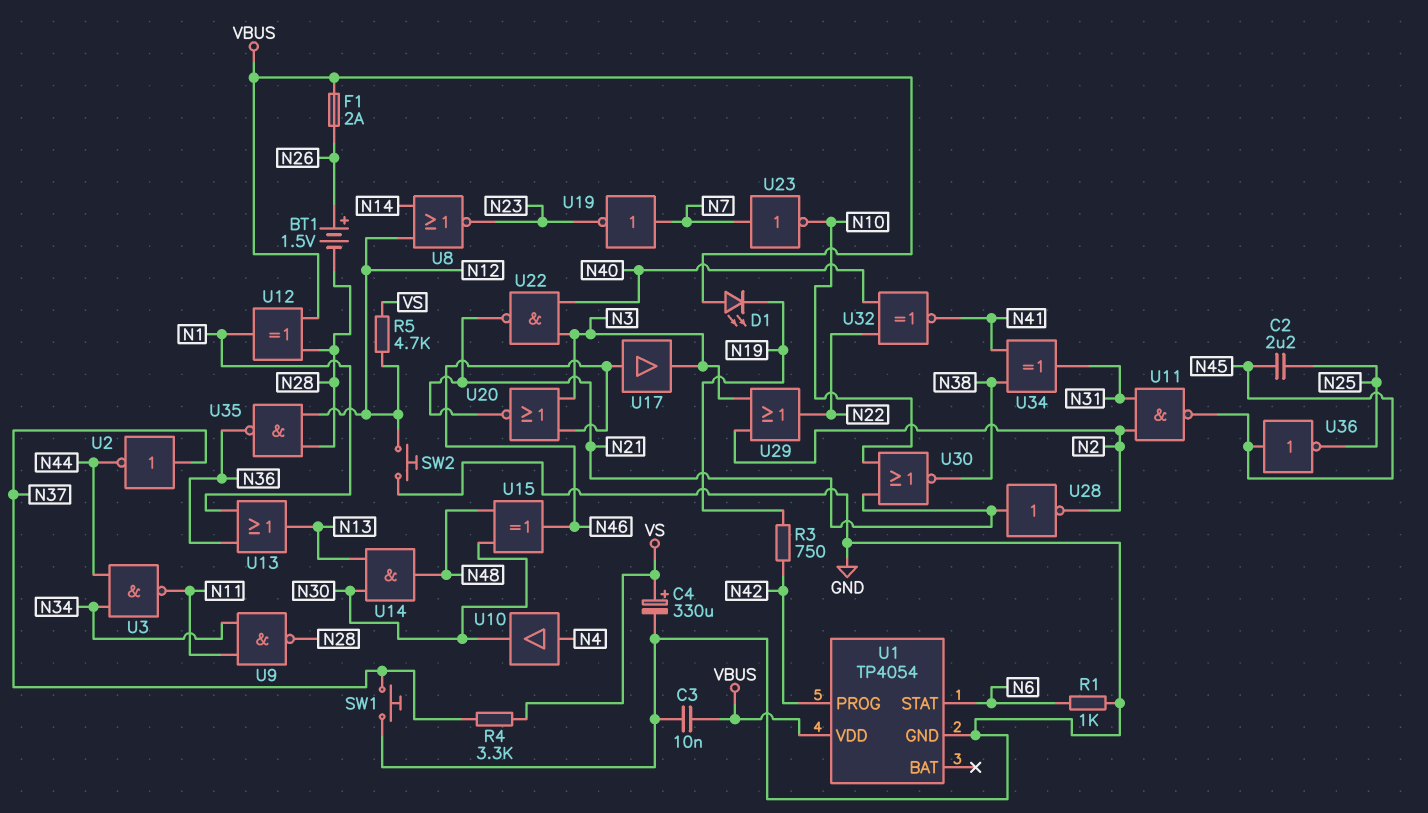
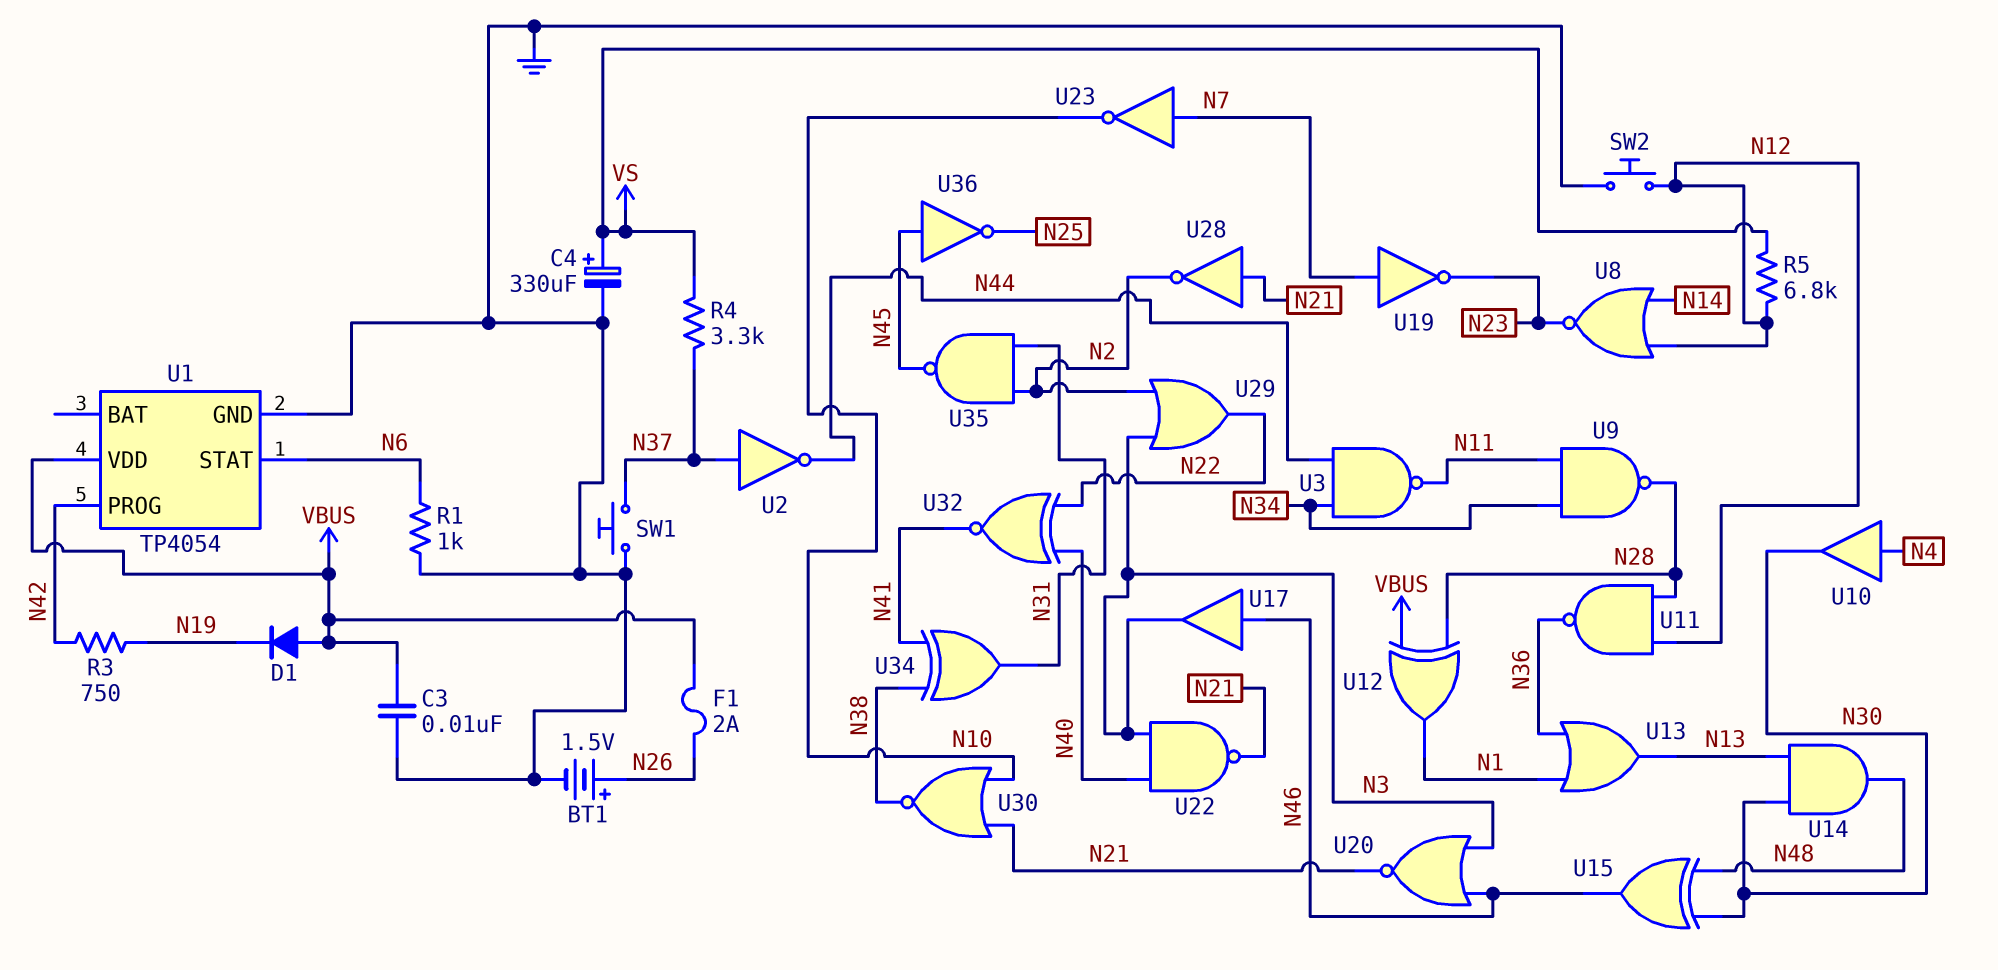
BT1: 1.5V (plus N26, minus N28) -> 1.5V (plus N26, minus GND)
C2: 2.2uF (N25, N45) -> none
D1: LED (A VBUS, K N19) -> diode (A VBUS, K N19)
R5: 4.7k (N12, VS) -> 6.8k (N12, VS)
U11: NAND (in N2, in N31, out N45) -> NAND (in N12, in N28, out N36)
U35: NAND (in N12, in N28, out N36) -> NAND (in N2, in N31, out N45)

